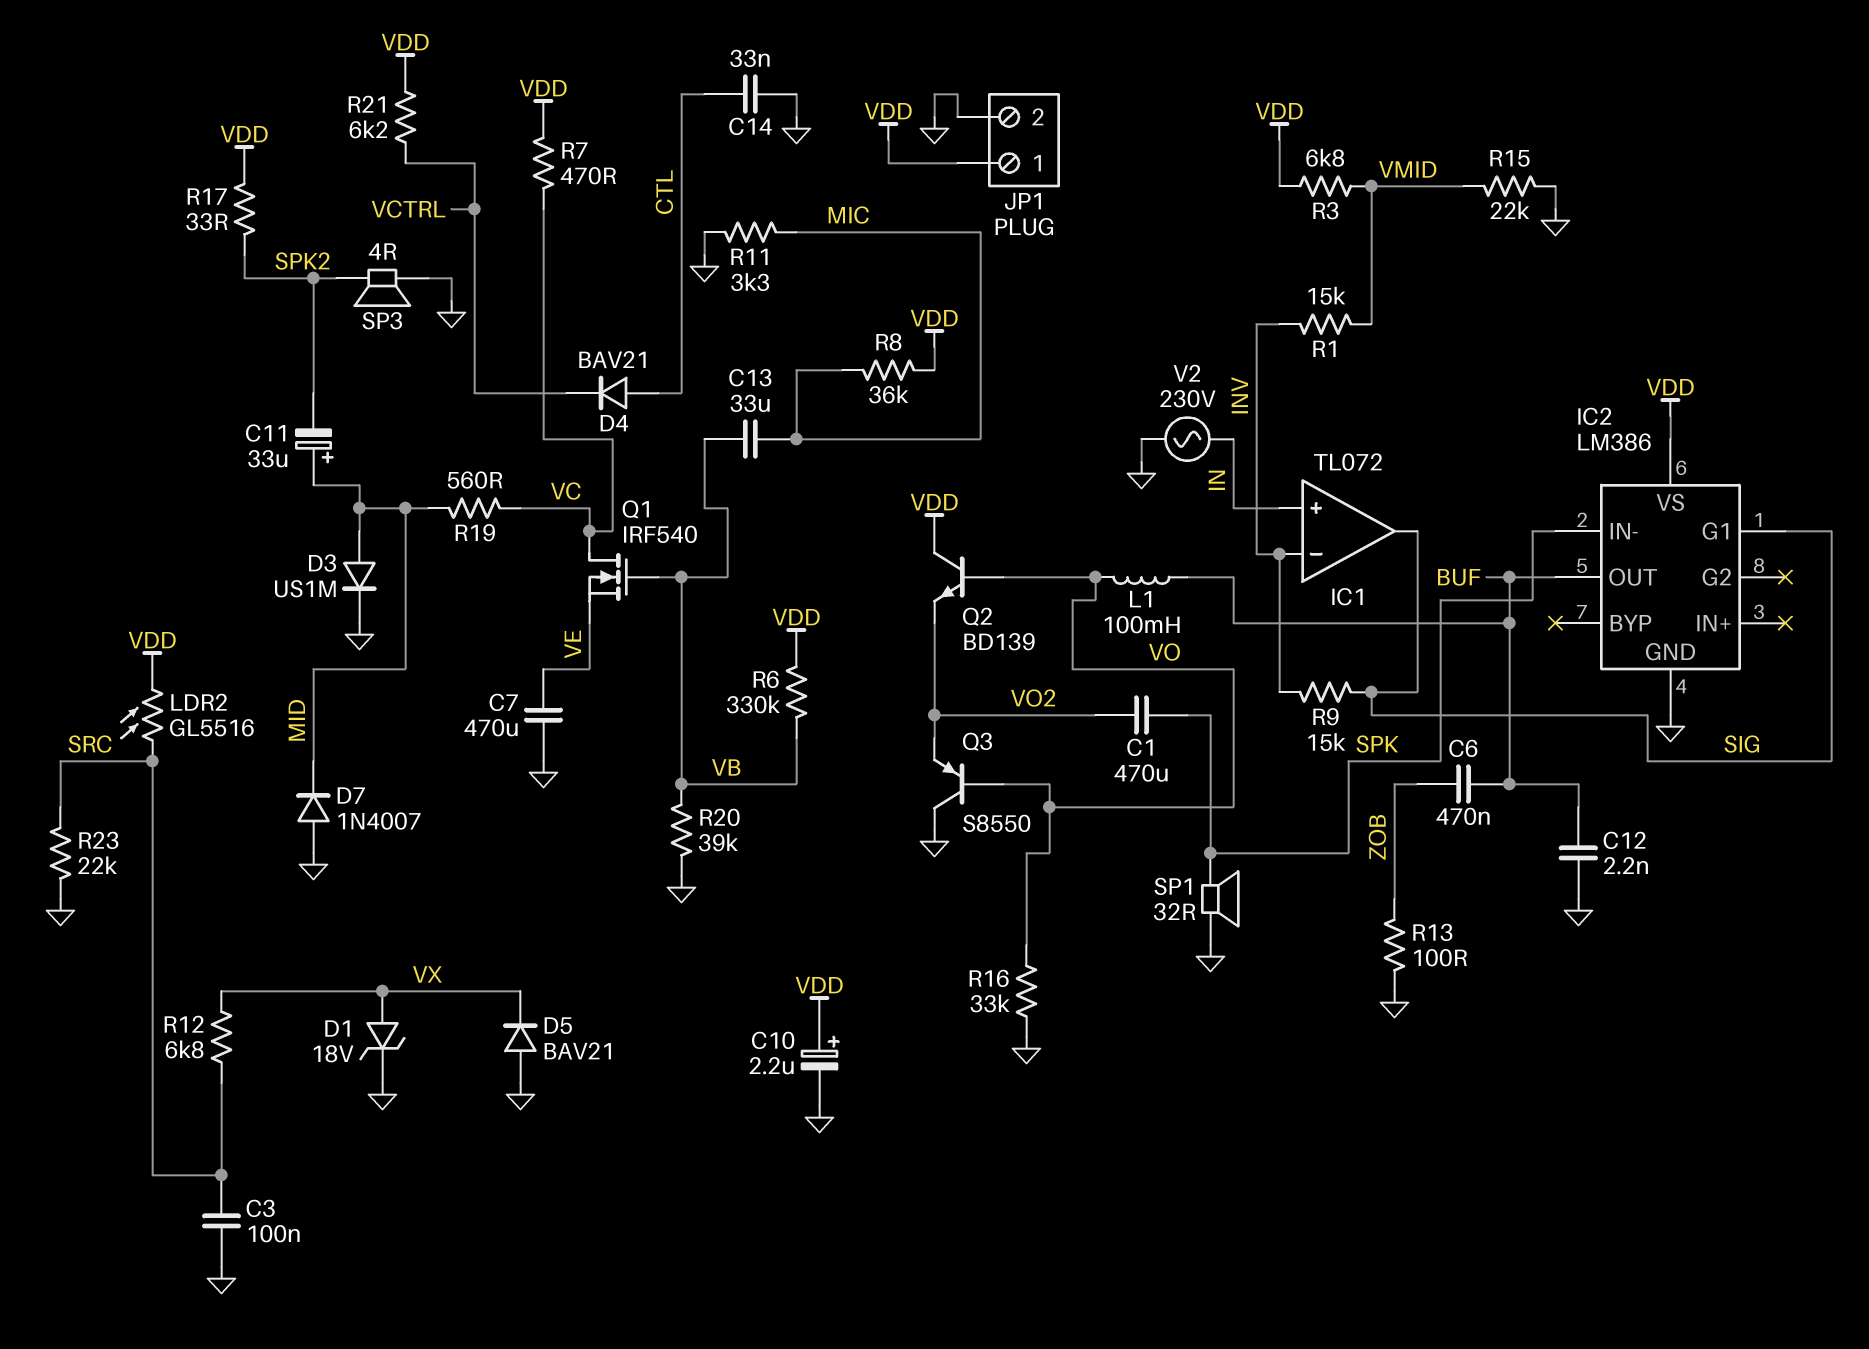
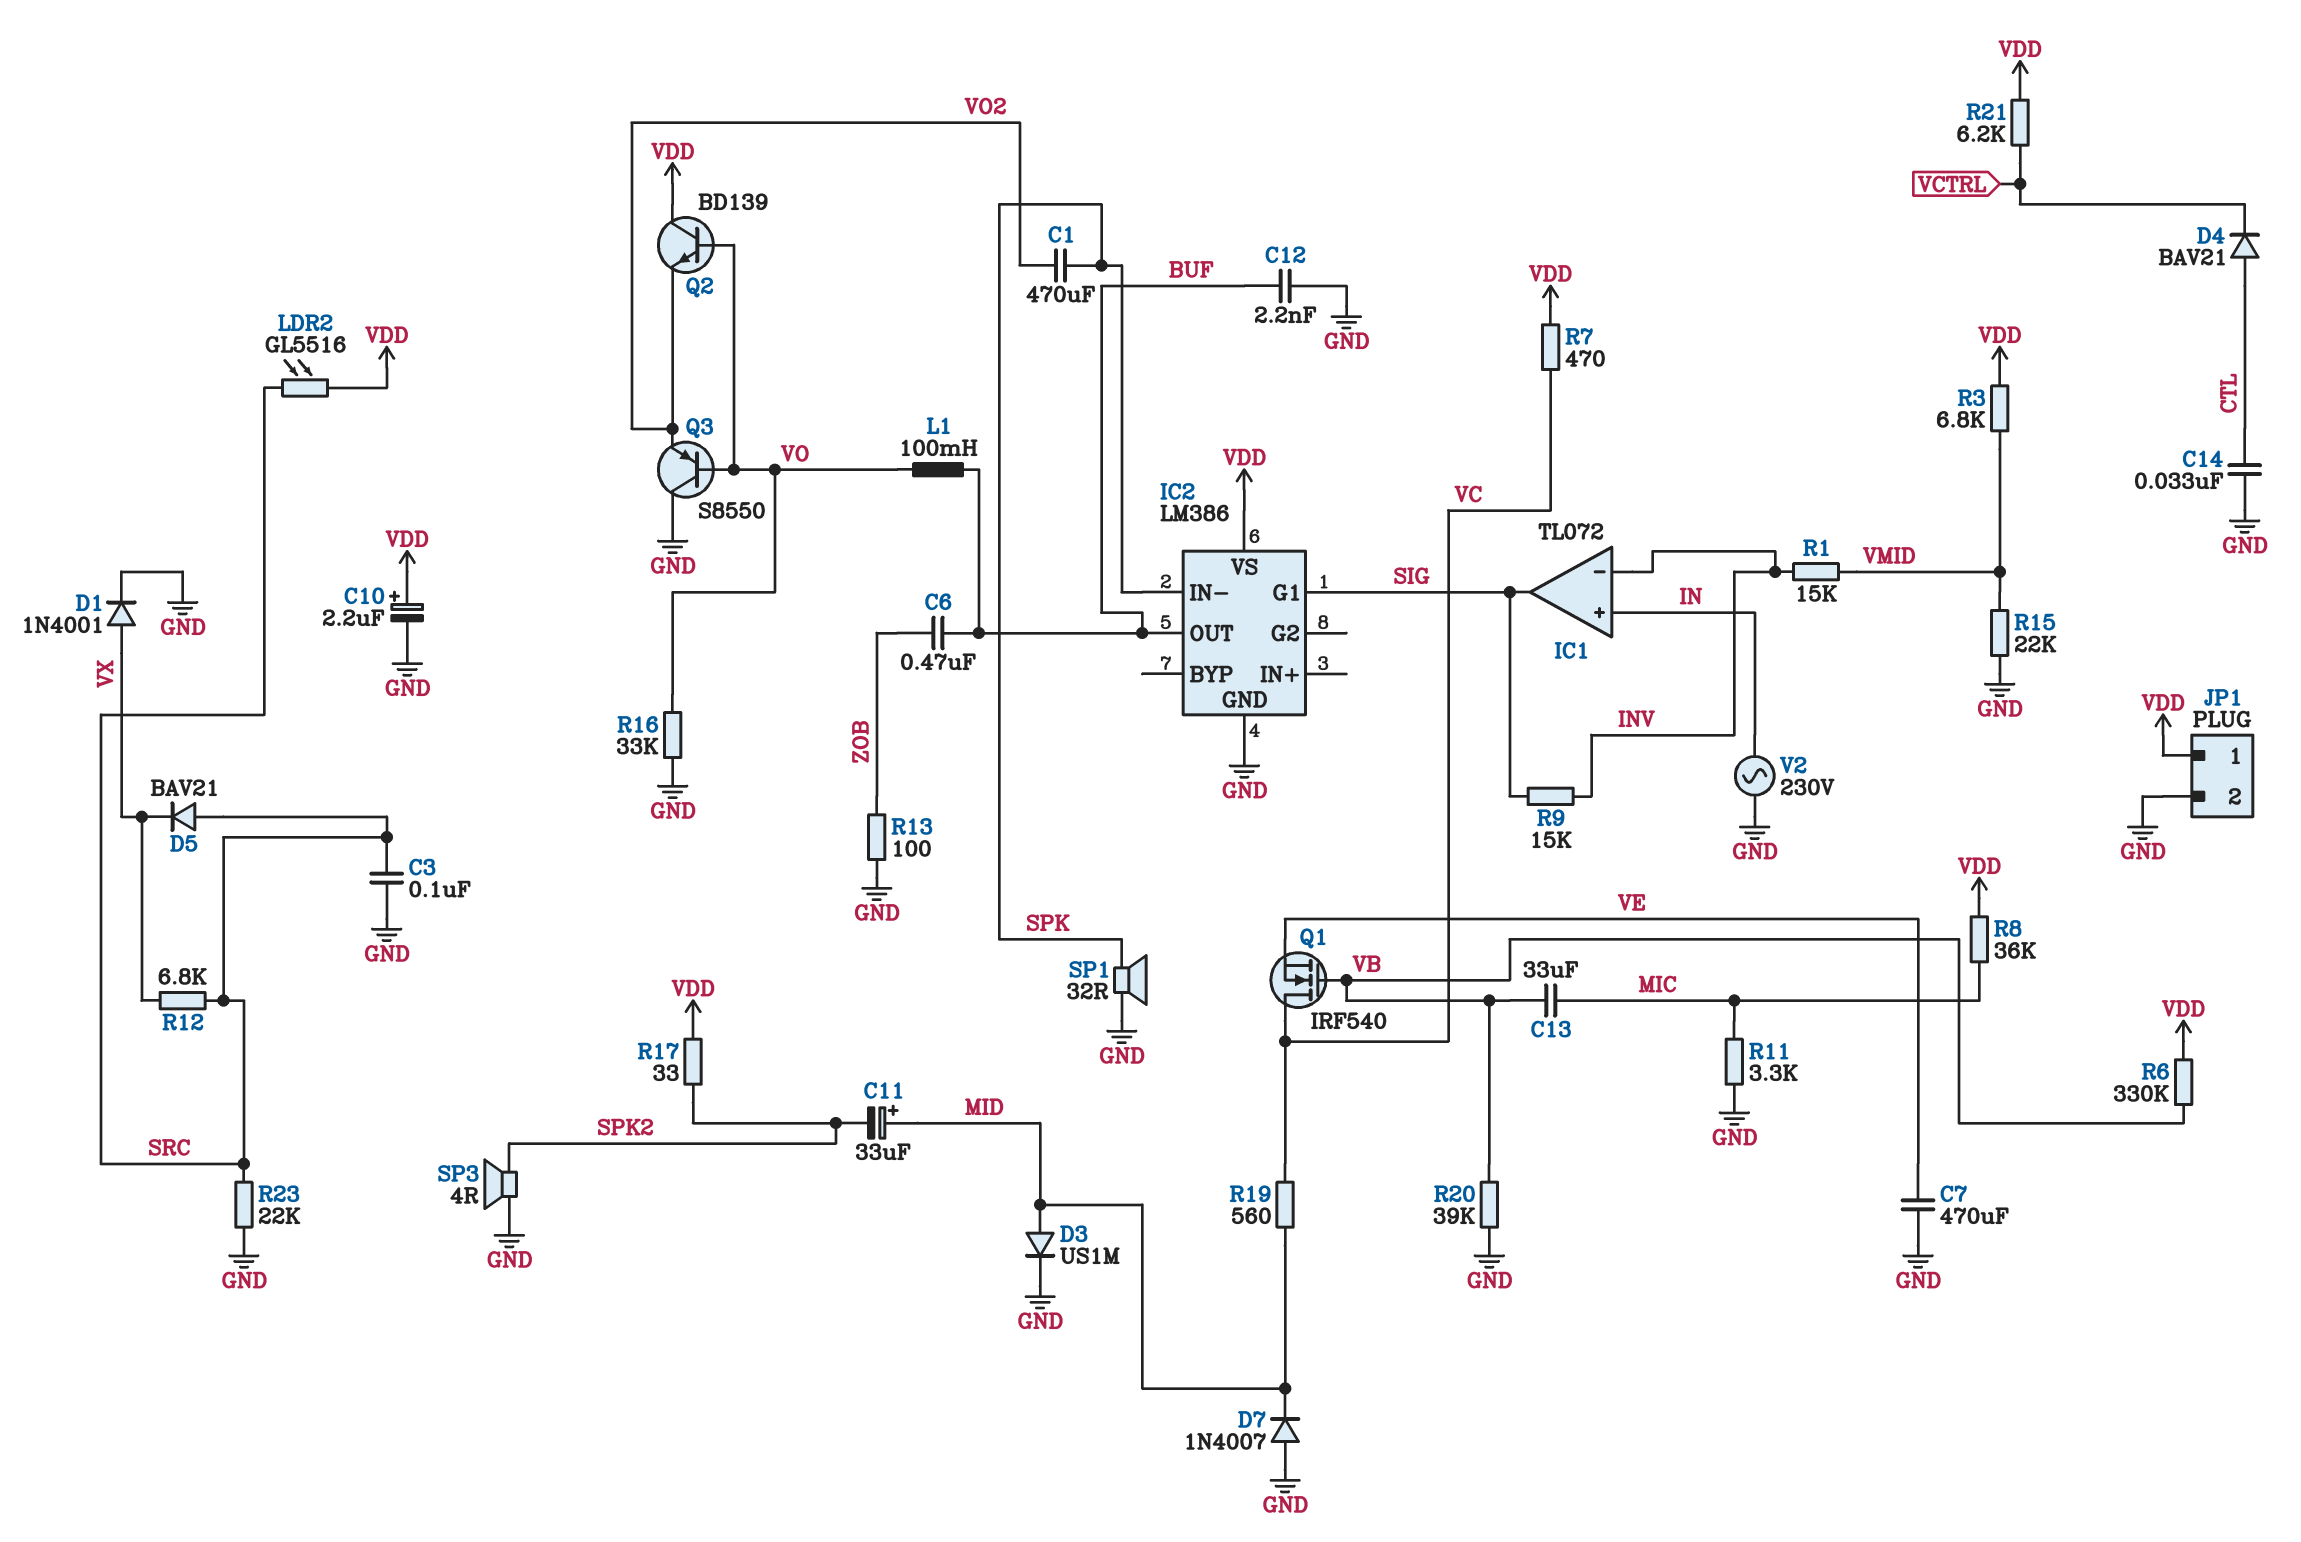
D1: zener 18V (A VX, K GND) -> diode 1N4001 (A VX, K GND)
D5: diode BAV21 (A GND, K VX) -> diode BAV21 (A SRC, K VX)

